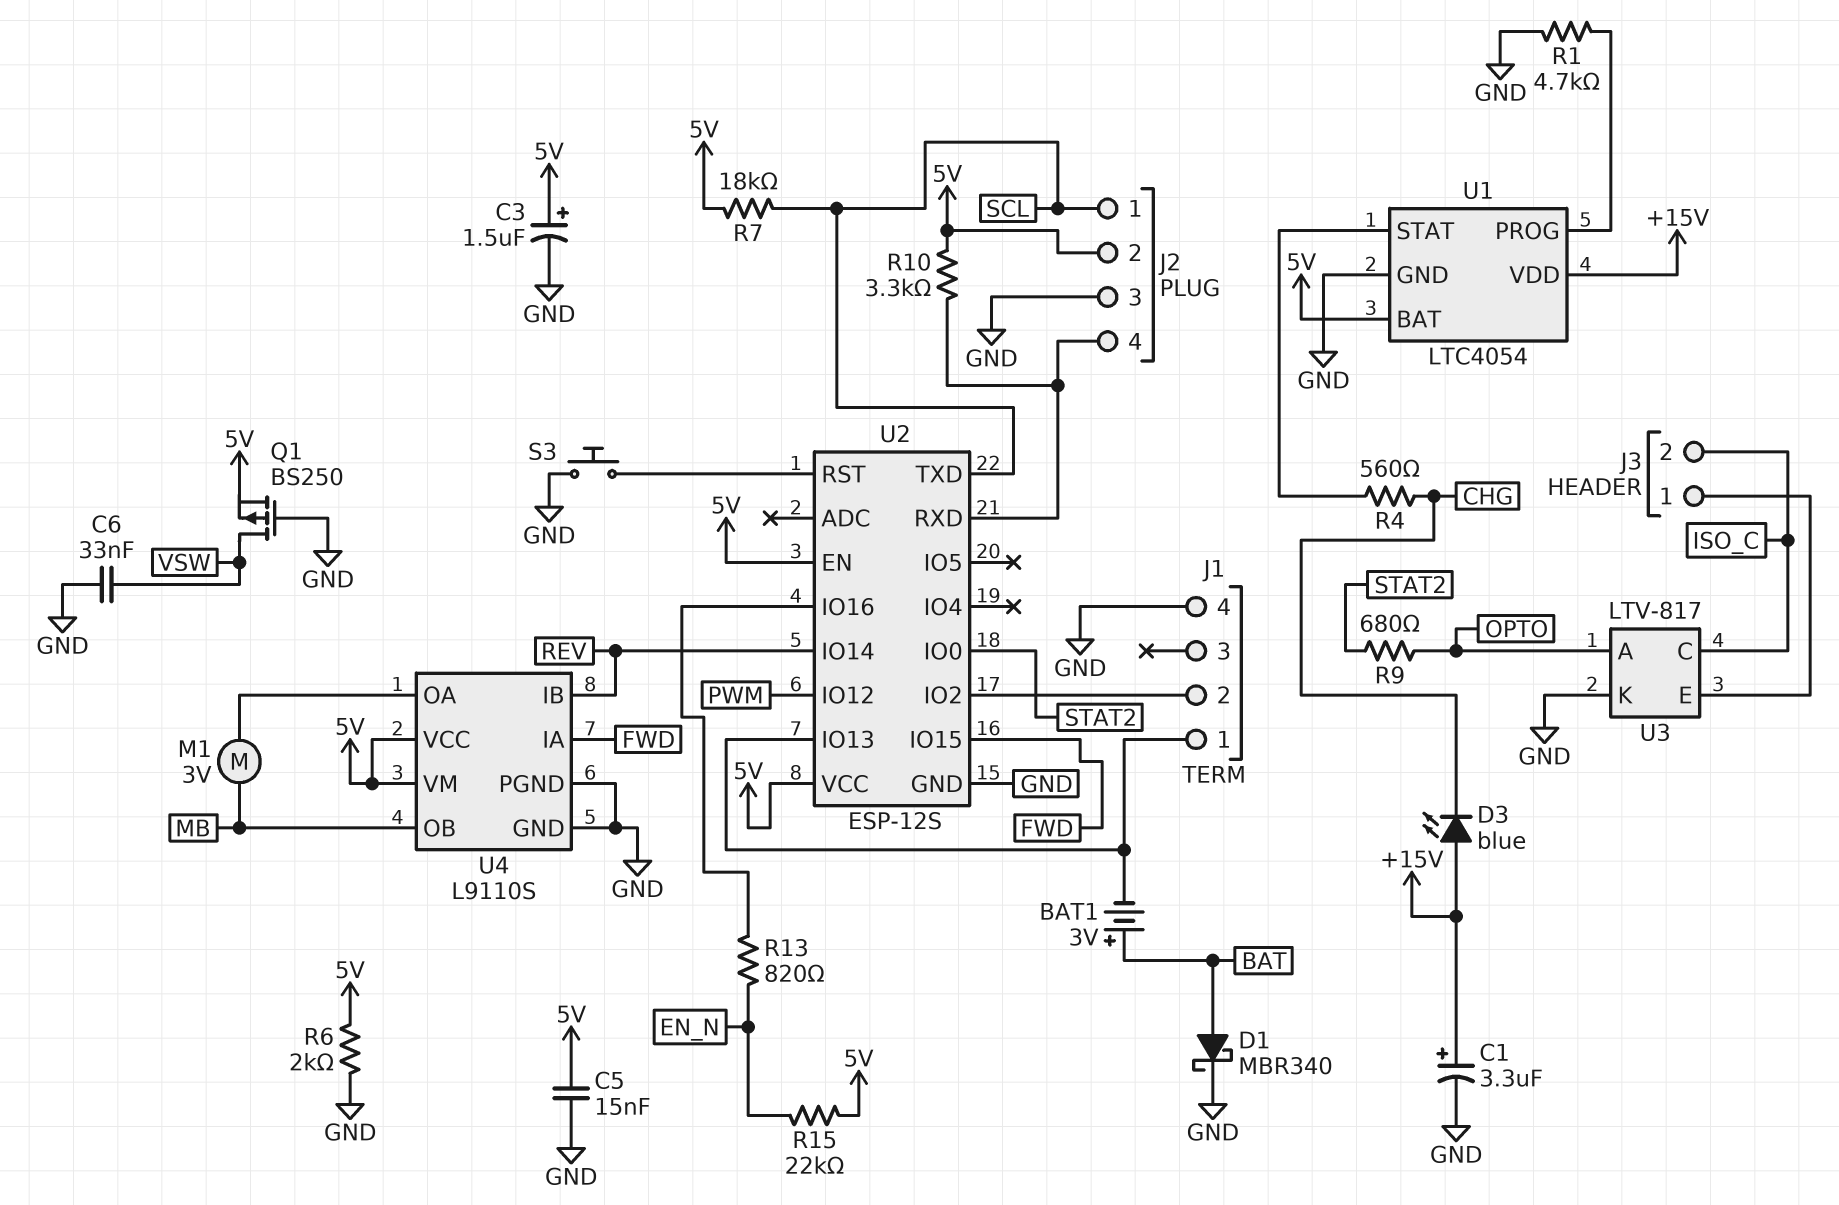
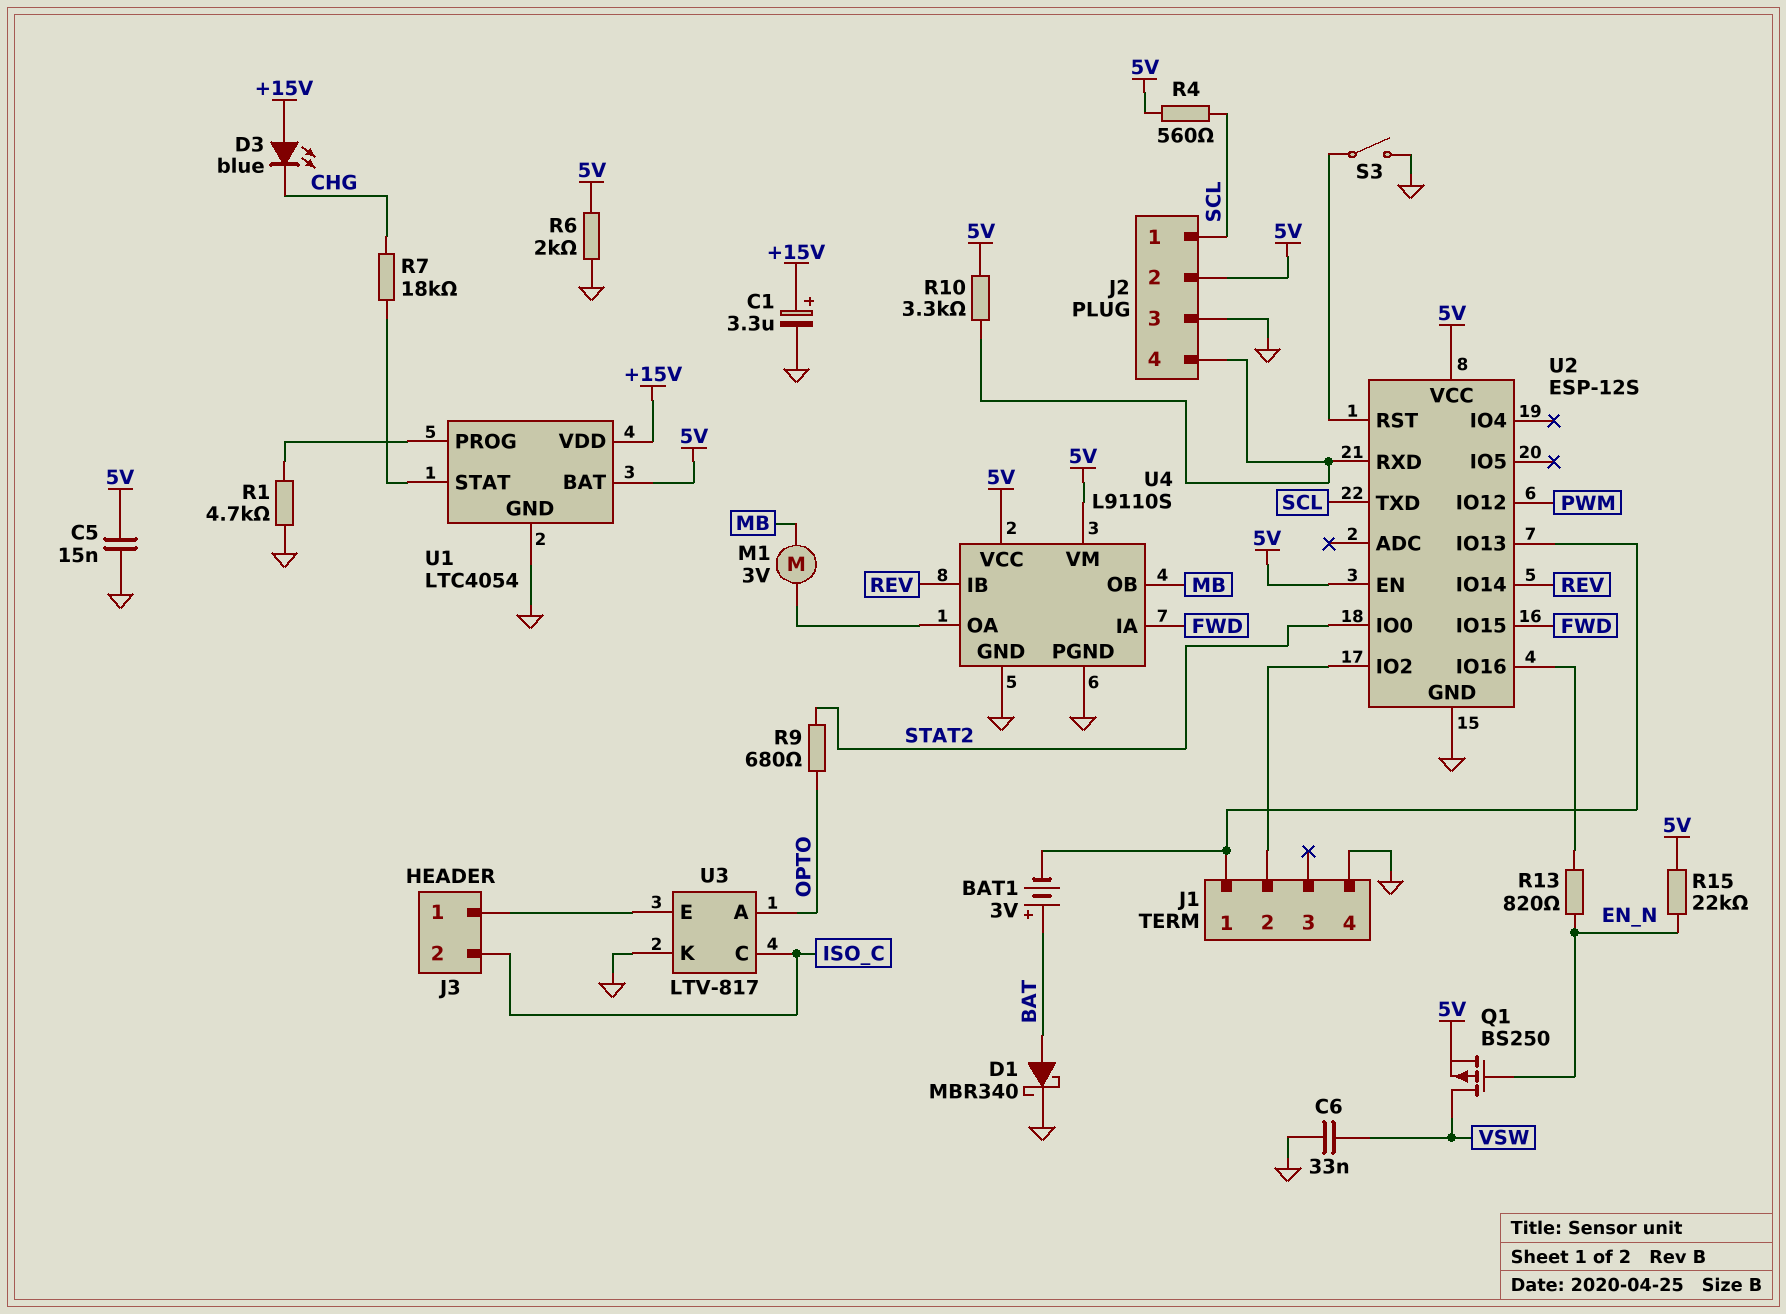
C3: 1.5uF (plus 5V, minus GND) -> none
Q1: PMOS BS250 (G GND, D VSW, S 5V) -> PMOS BS250 (G EN_N, D VSW, S 5V)
R4: 560 (CHG, U1/STAT) -> 560 (5V, SCL)
R7: 18k (5V, SCL) -> 18k (CHG, U1/STAT)
S3: button (GND, U2/RST) -> switch (GND, U2/RST)

